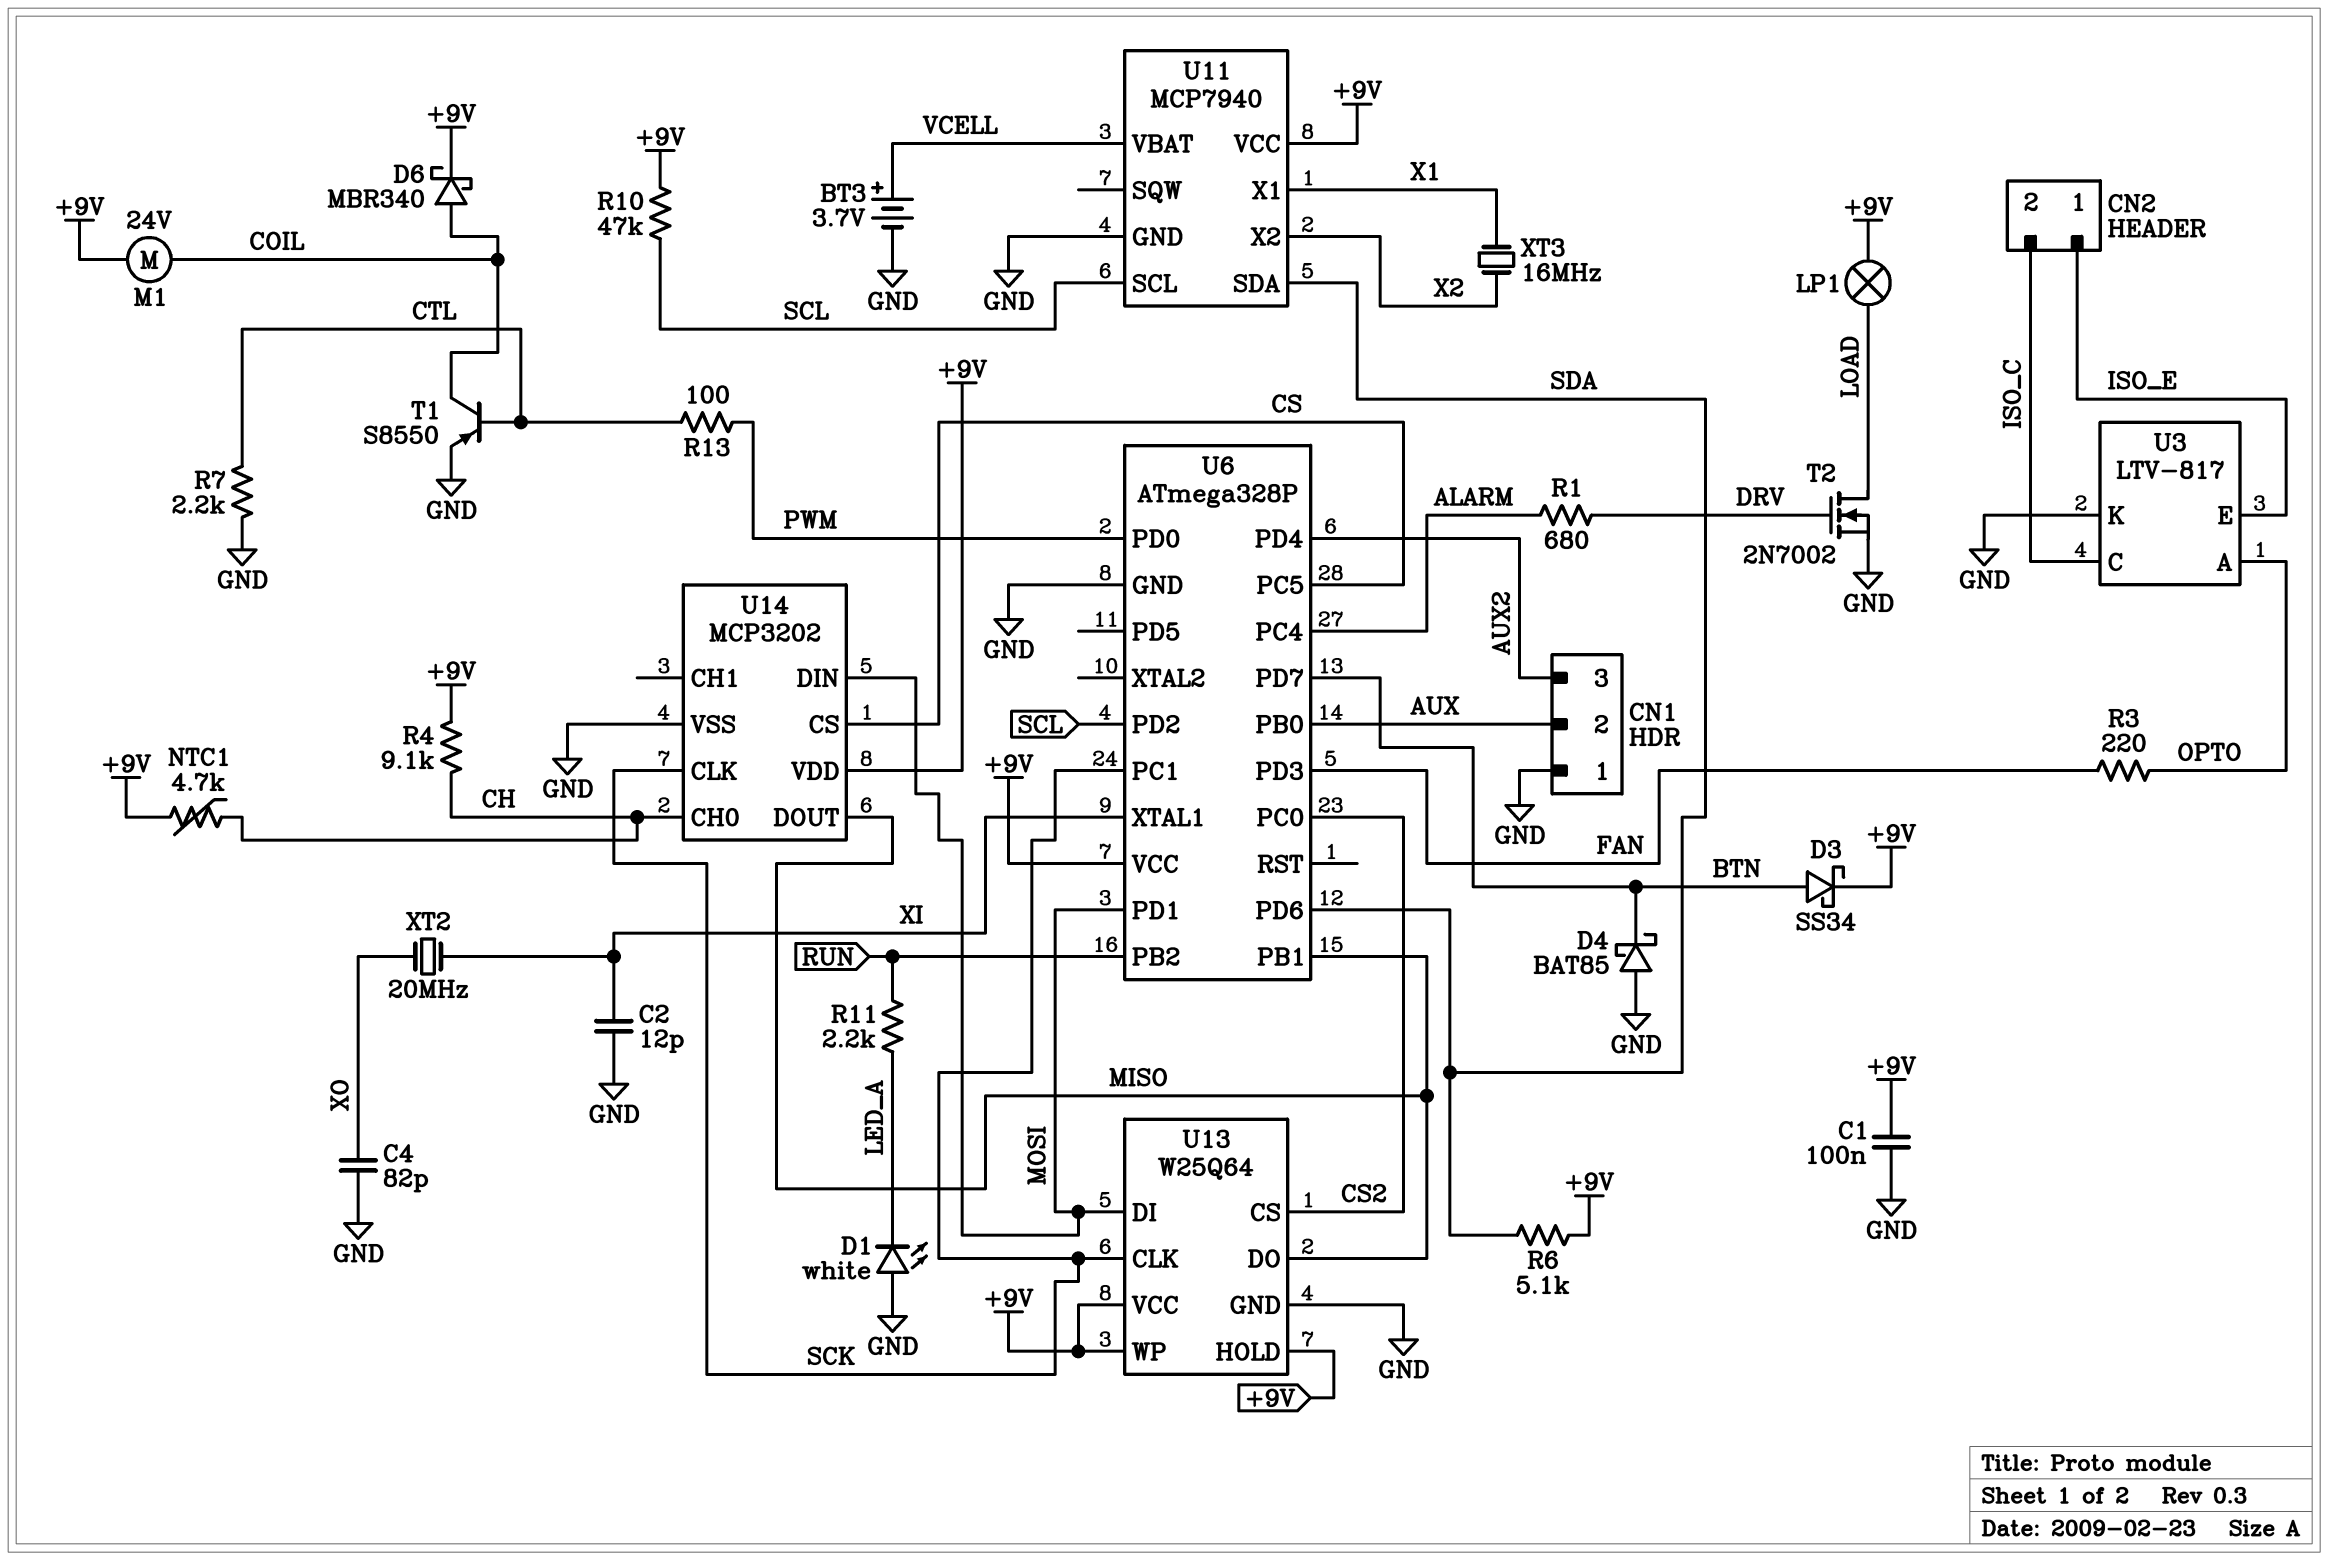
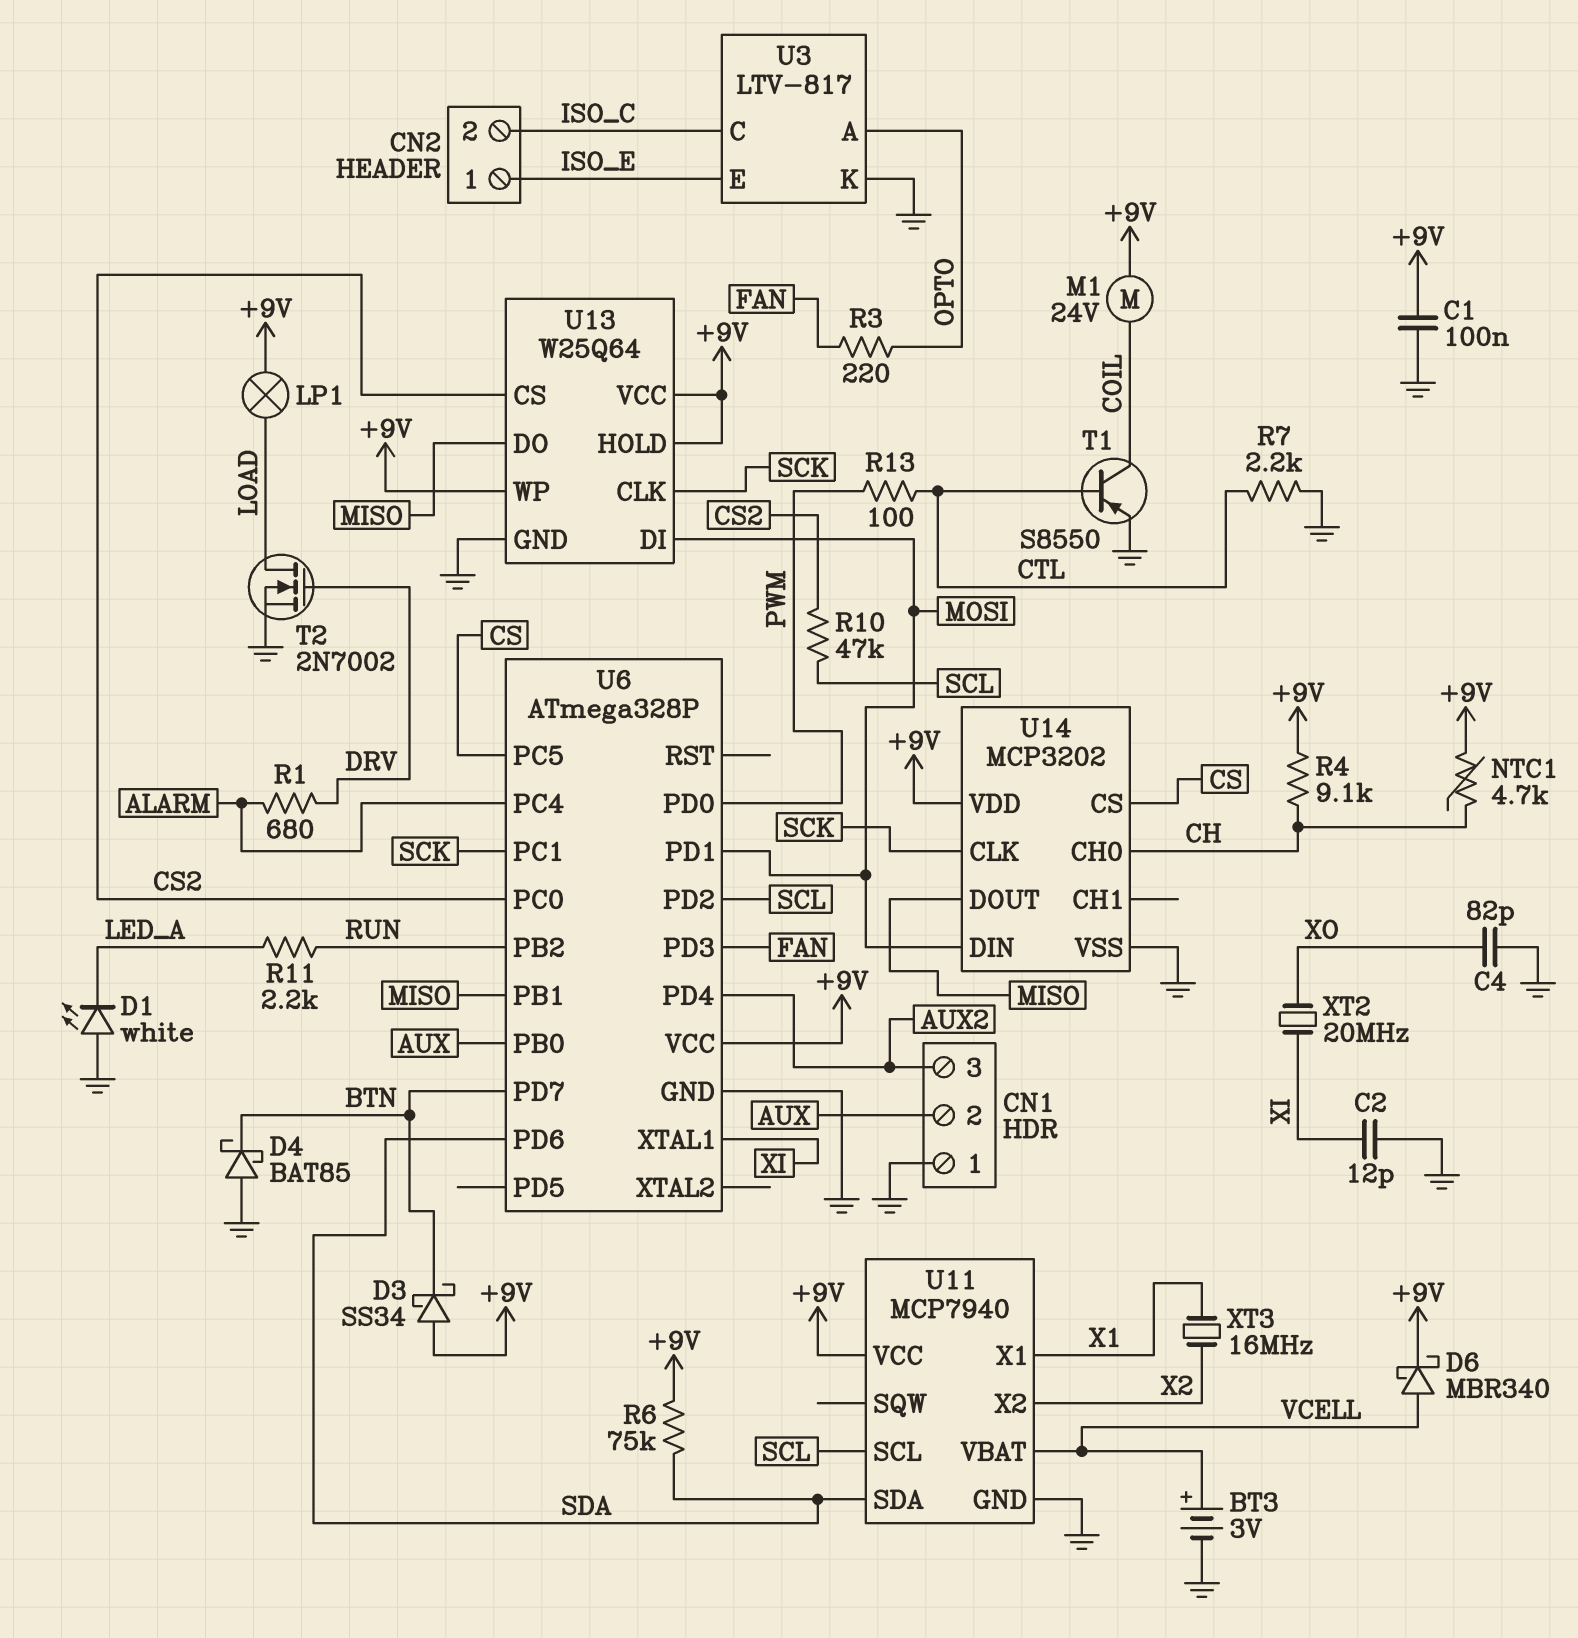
BT3: 3.7V (plus VCELL, minus GND) -> 3V (plus VCELL, minus GND)
D3: schottky SS34 (A BTN, K +9V) -> schottky SS34 (A +9V, K BTN)
D6: schottky MBR340 (A COIL, K +9V) -> schottky MBR340 (A VCELL, K +9V)
R6: 5.1k (+9V, SDA) -> 75k (+9V, SDA)
R10: 47k (+9V, SCL) -> 47k (CS2, SCL)

